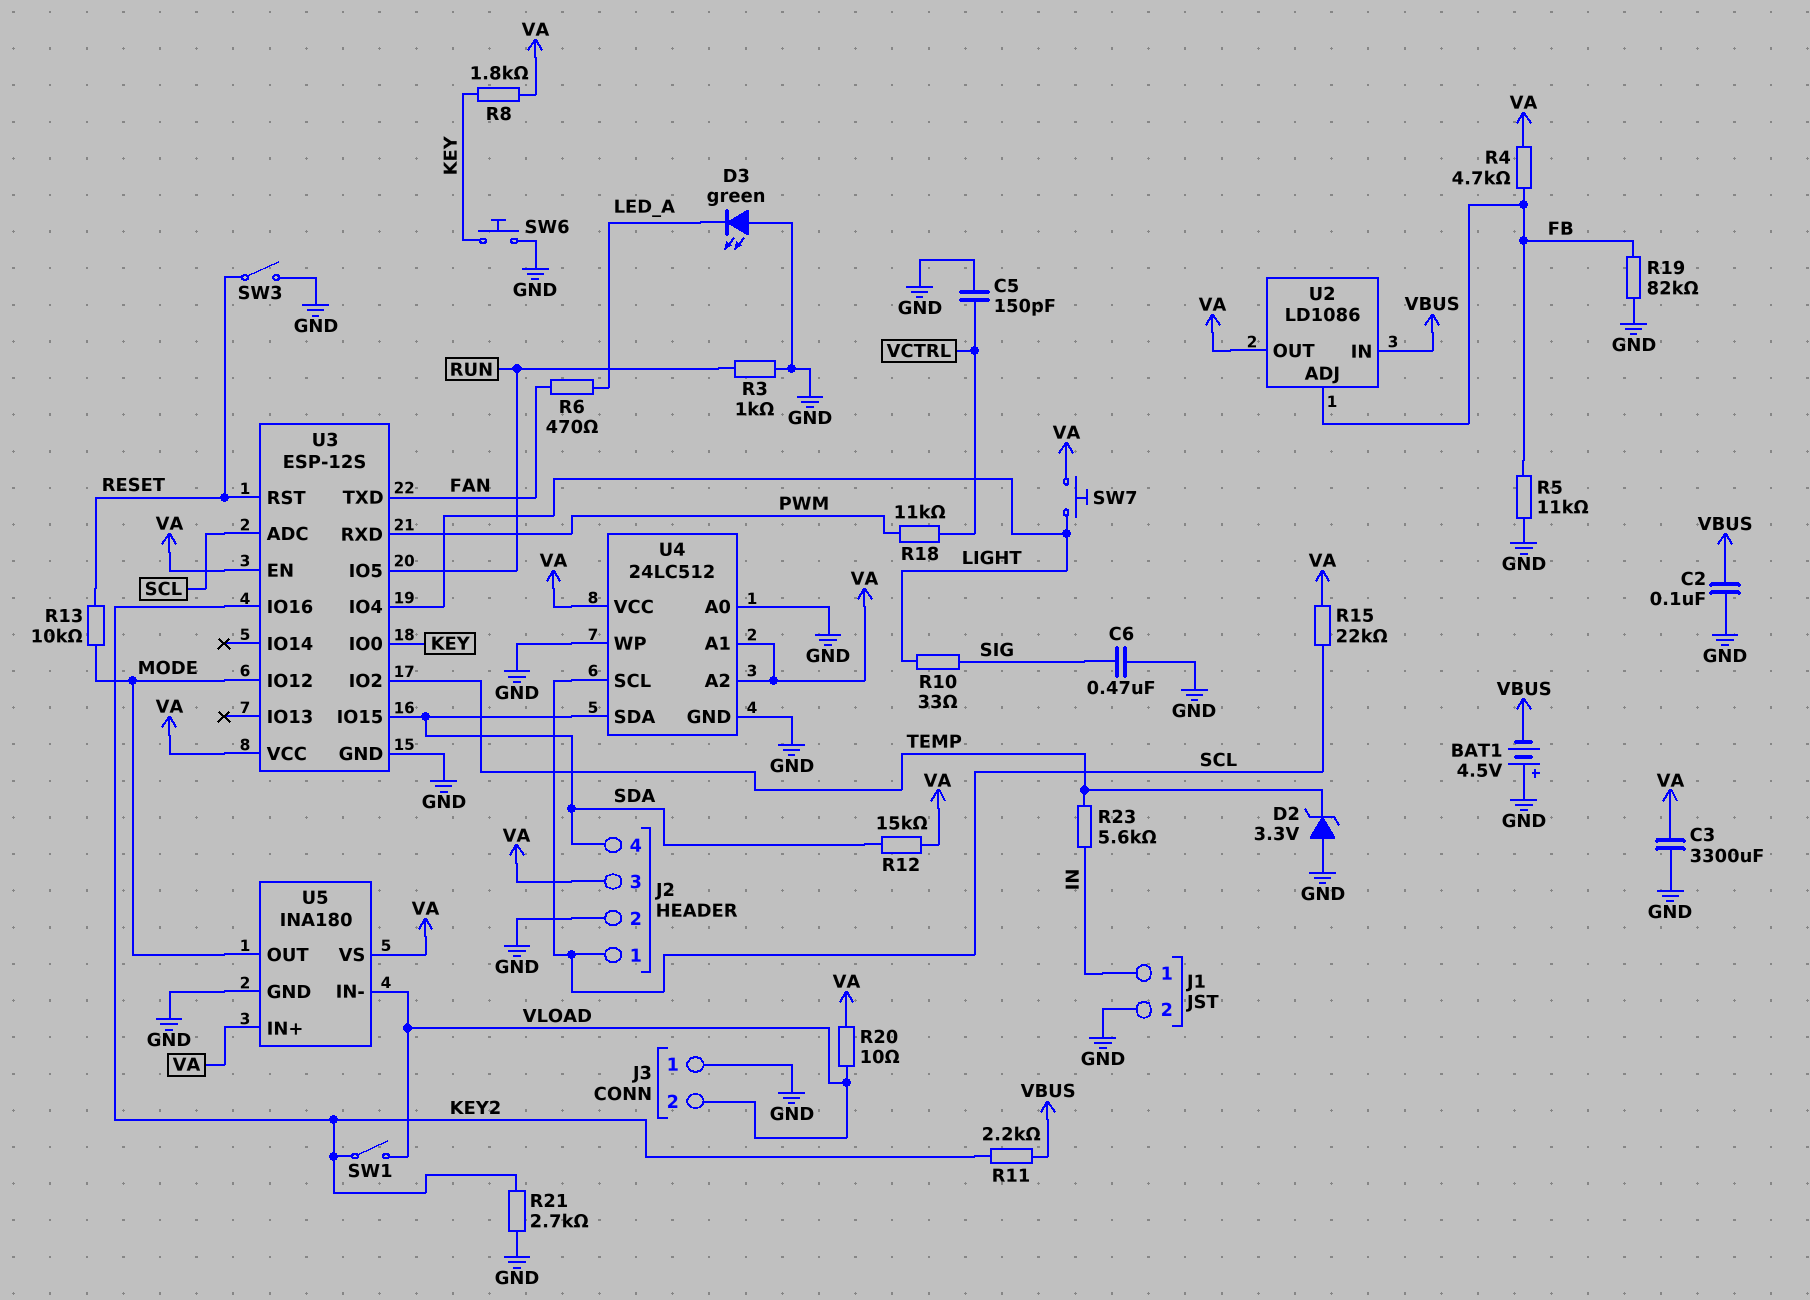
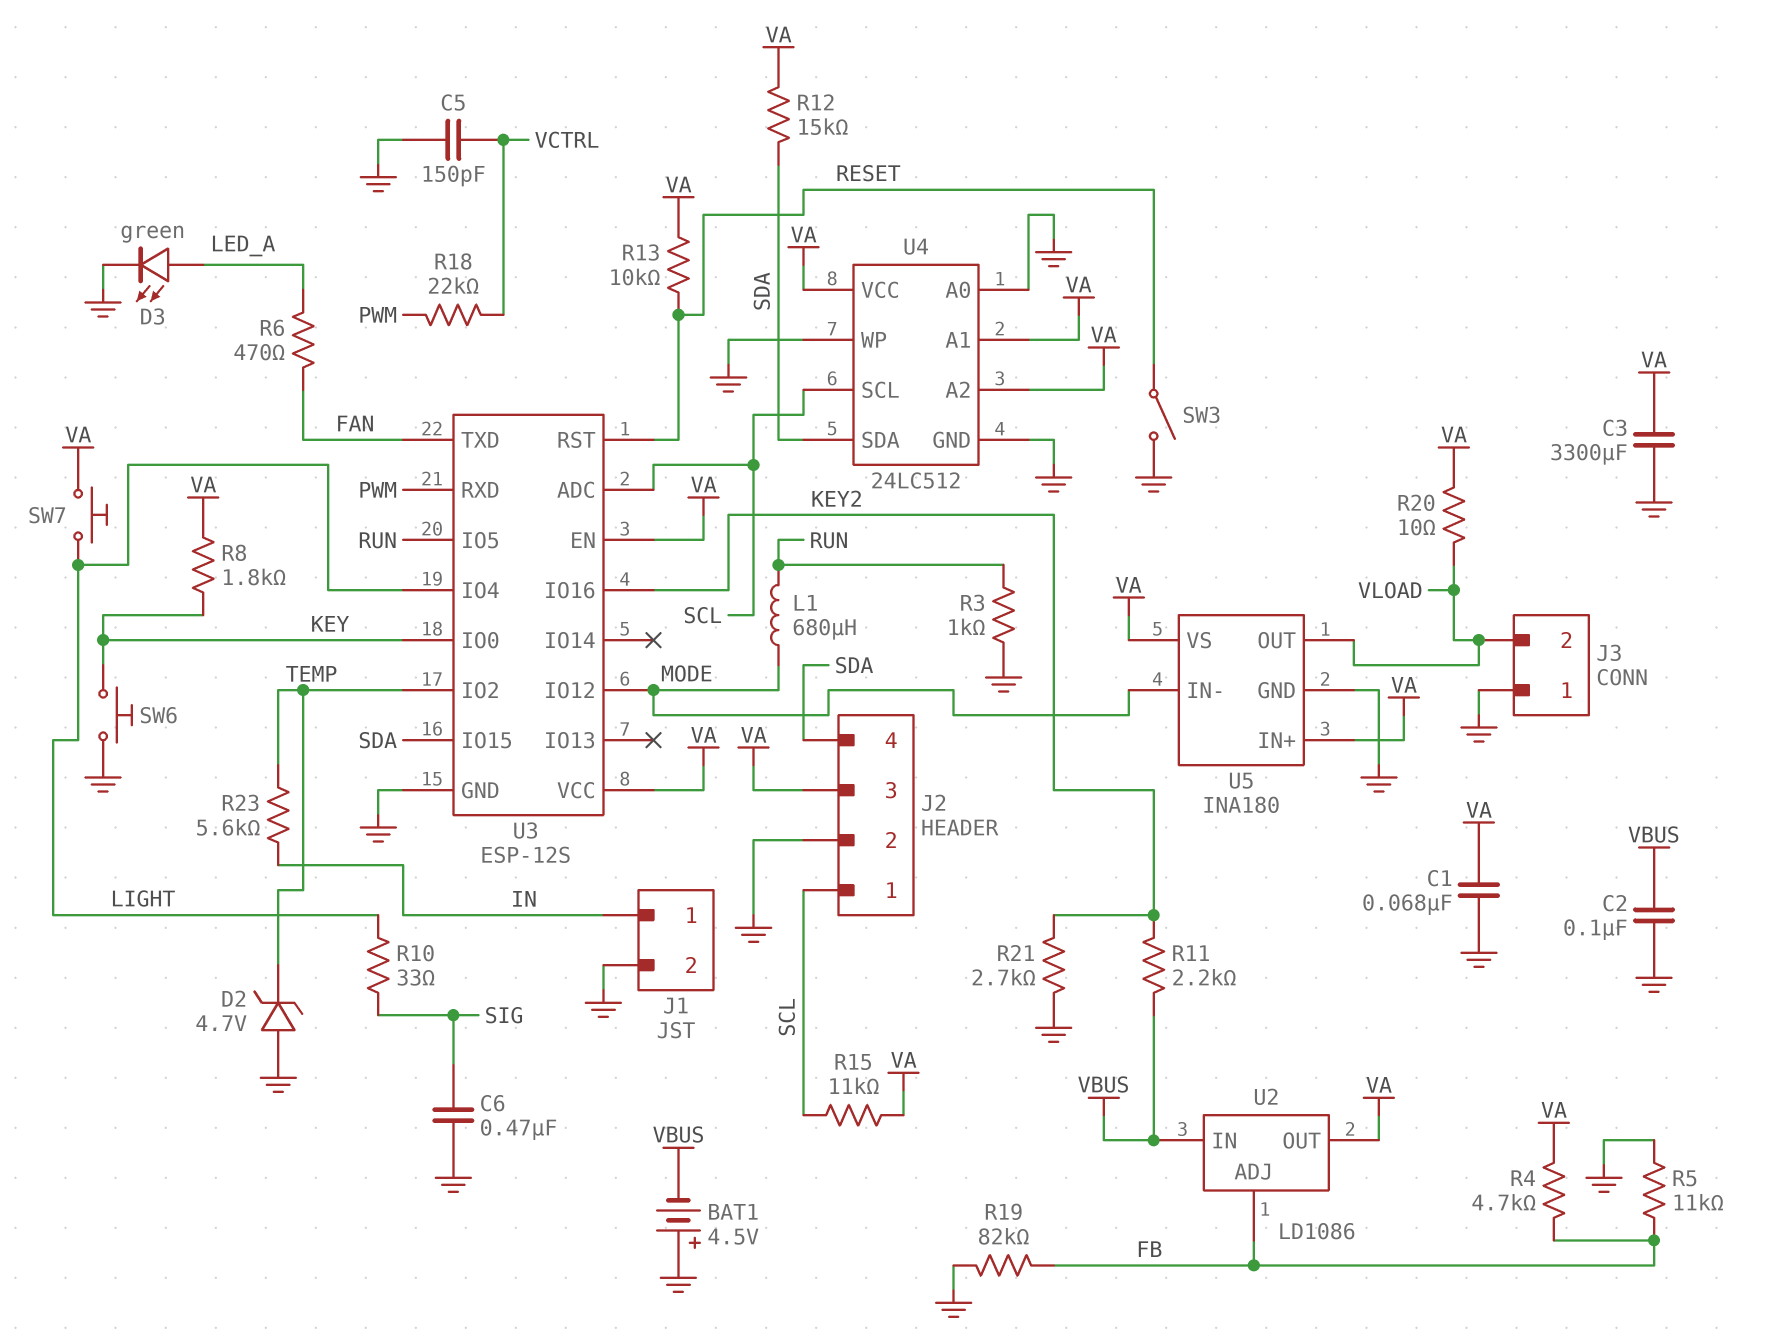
C1: none -> 68nF (GND, VA)
D2: zener 3.3V (A GND, K TEMP) -> zener 4.7V (A GND, K TEMP)
D3: LED green (A GND, K LED_A) -> LED green (A LED_A, K GND)
L1: none -> 680uH (MODE, RUN)
R13: 10k (MODE, RESET) -> 10k (RESET, VA)
R15: 22k (SCL, VA) -> 11k (SCL, VA)
R18: 11k (PWM, VCTRL) -> 22k (PWM, VCTRL)
SW1: switch (KEY2, VLOAD) -> none
U5 pin IN-: VLOAD -> MODE
U5 pin OUT: MODE -> VLOAD

